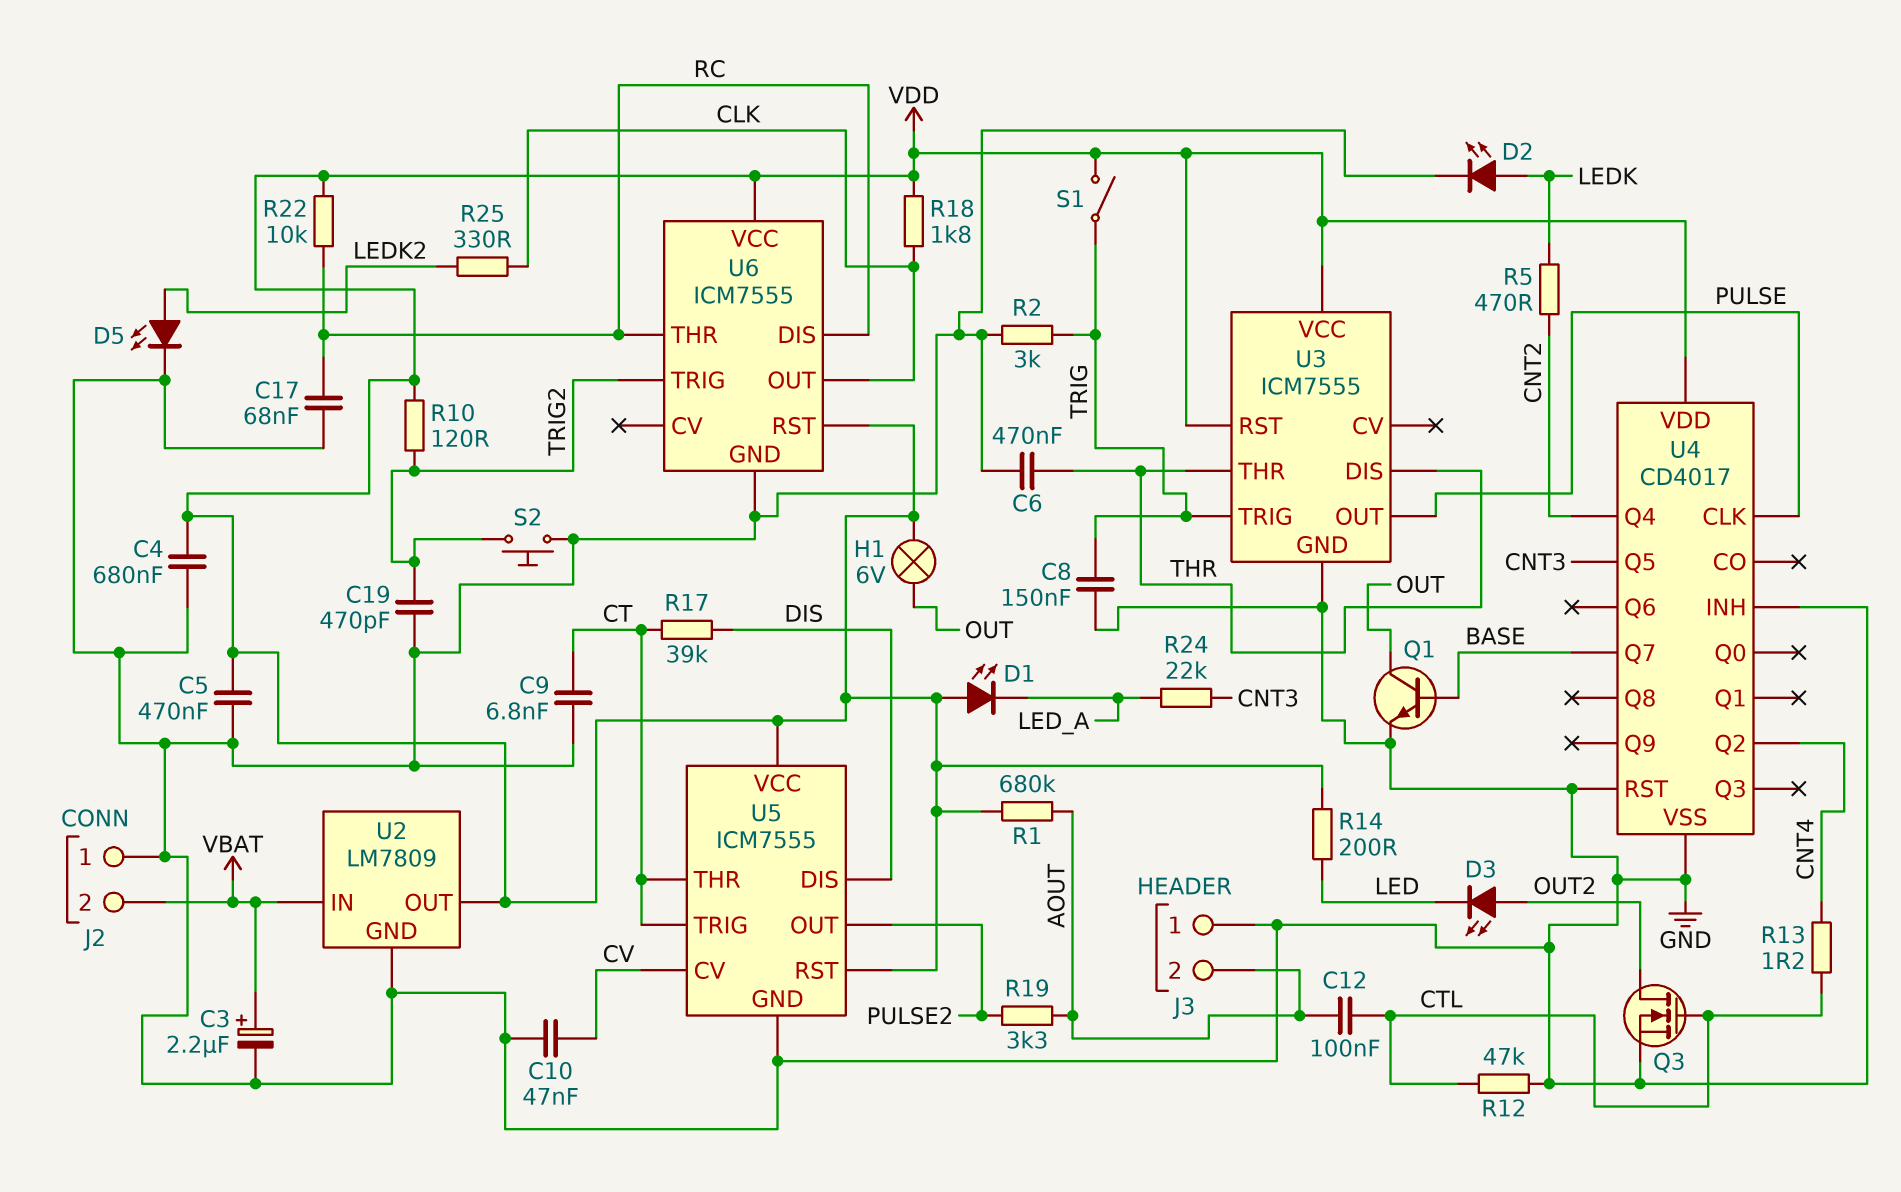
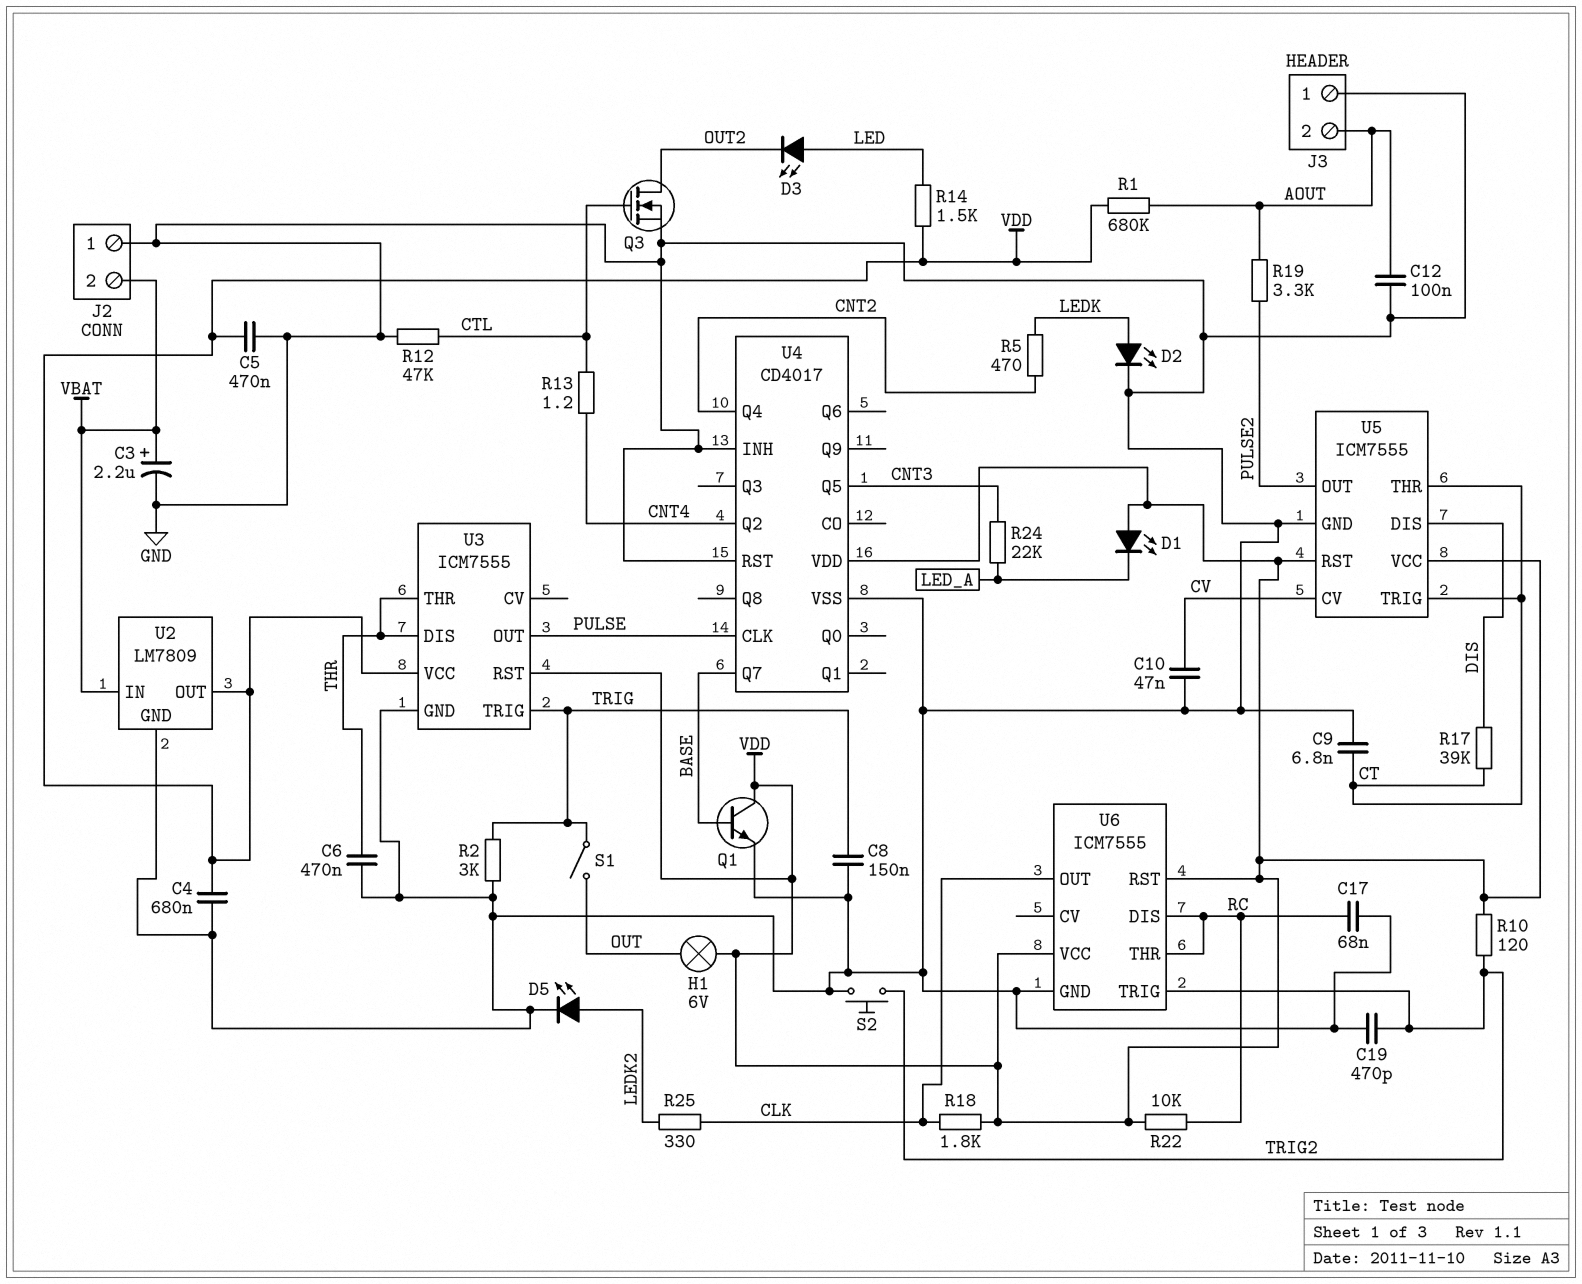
C12: 100nF (AOUT, CTL) -> 100nF (AOUT, GND)
D3: LED (A OUT2, K LED) -> LED (A LED, K OUT2)
Q1: NPN (B BASE, C OUT, E GND) -> NPN (B BASE, C VDD, E GND)
R14: 200 (LED, VDD) -> 1.5k (LED, VDD)
S1: switch (TRIG, VDD) -> switch (OUT, TRIG)

